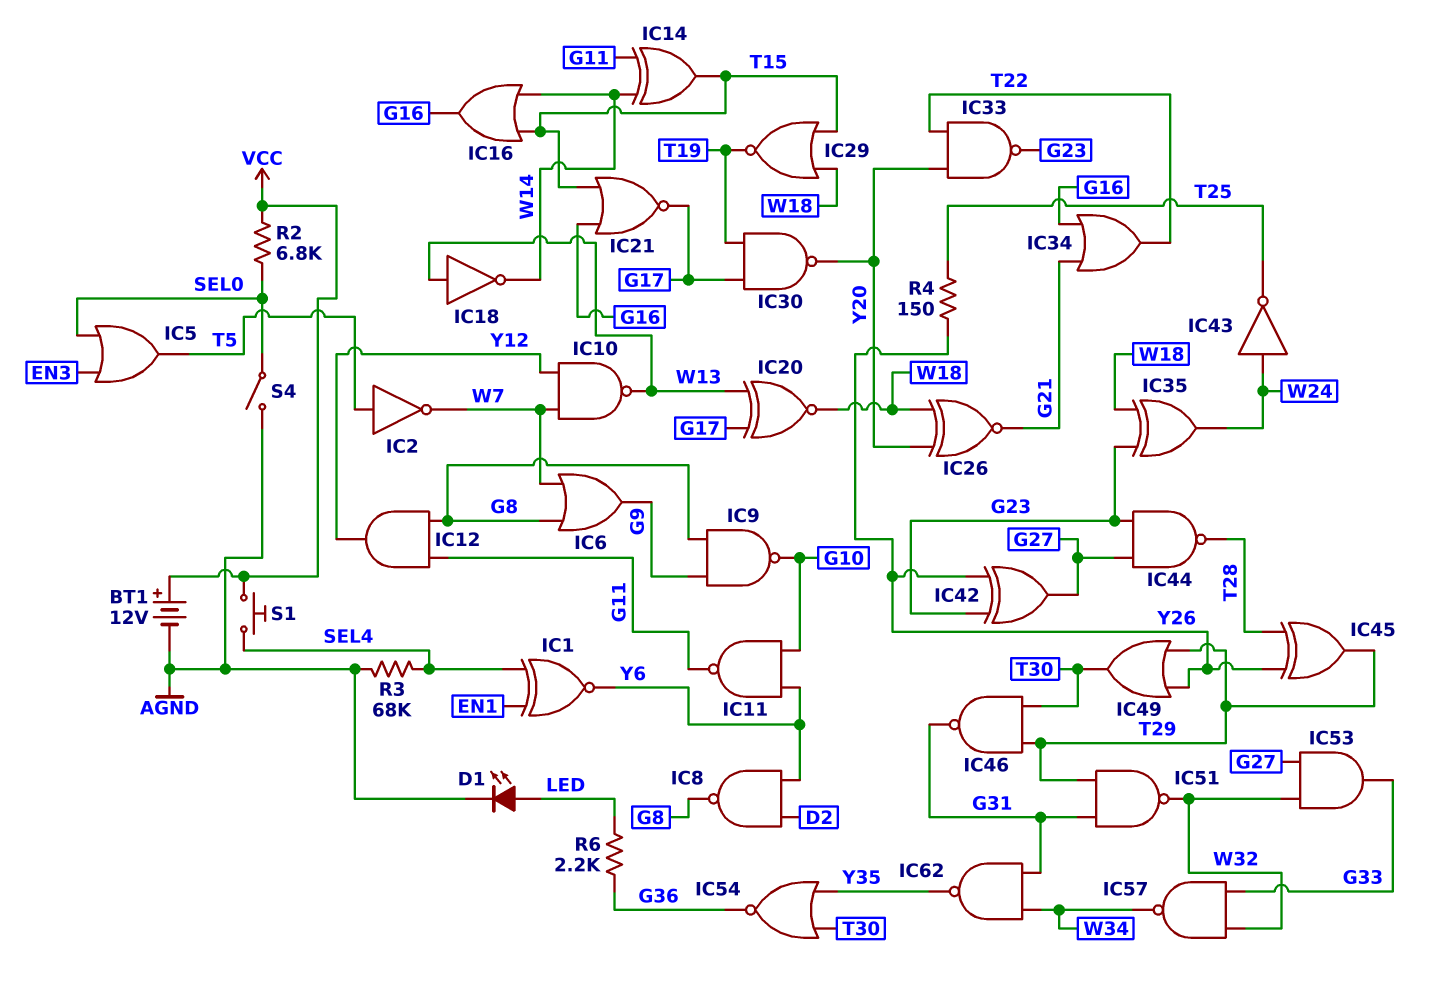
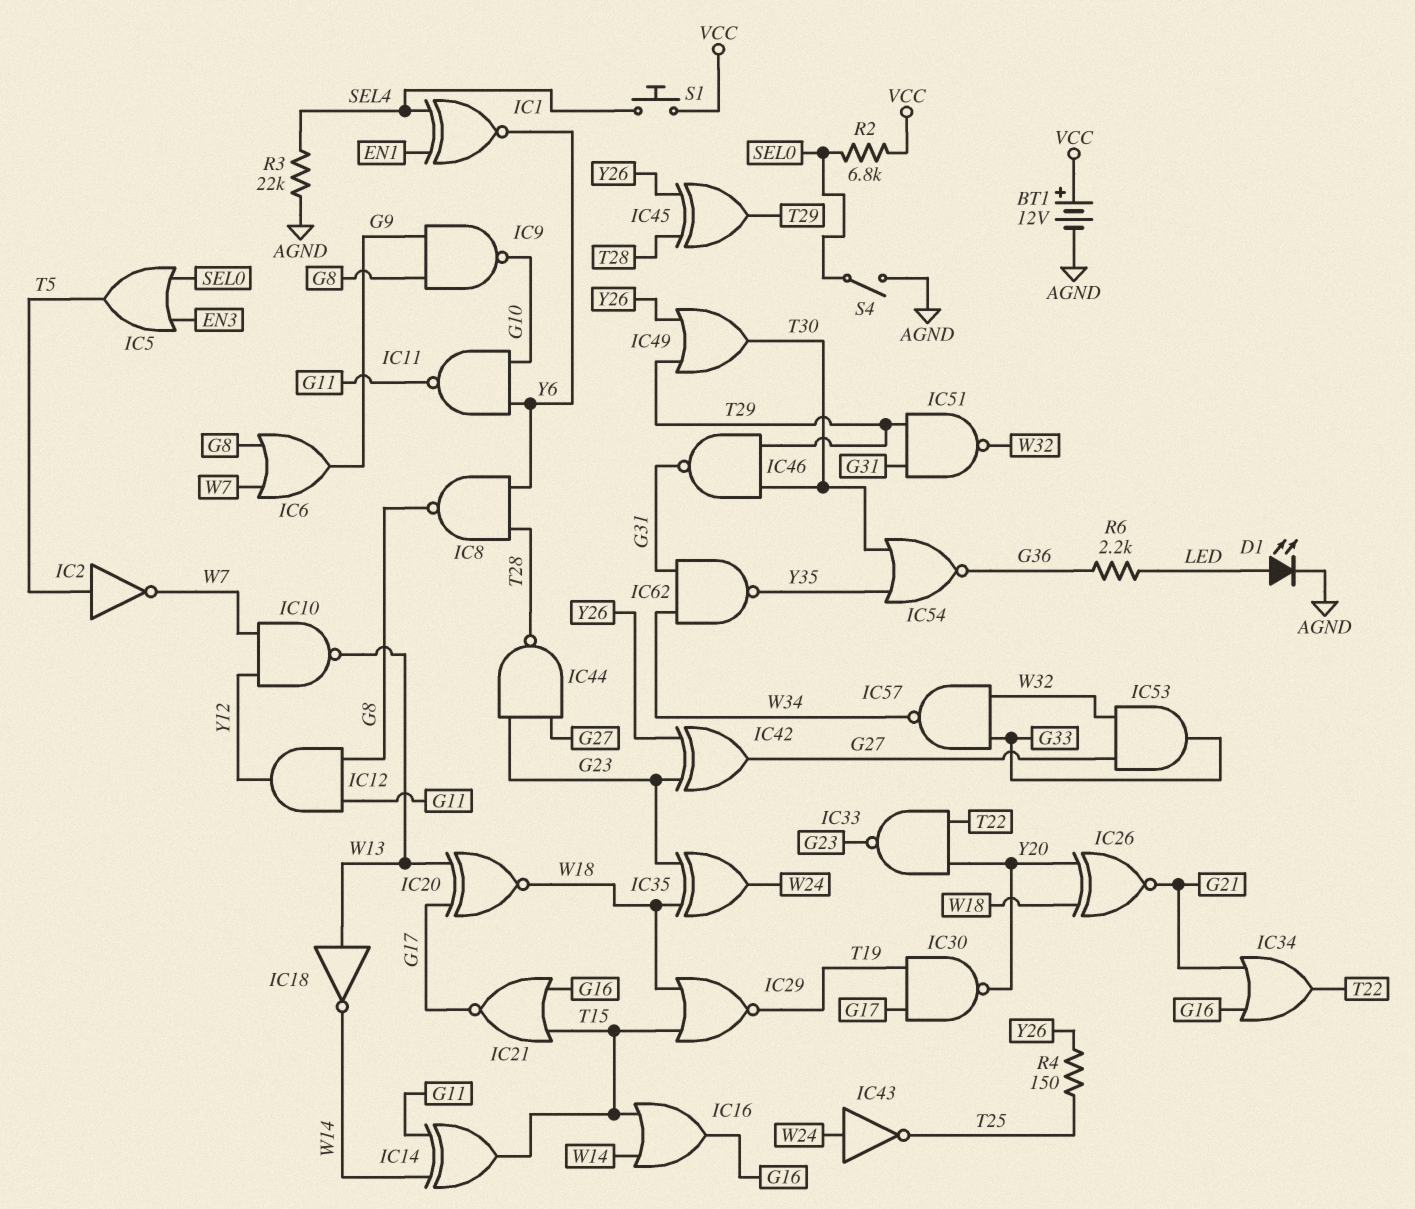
IC8: NAND (in D2, in Y6, out G8) -> NAND (in T28, in Y6, out G8)
R3: 68k (AGND, SEL4) -> 22k (AGND, SEL4)

